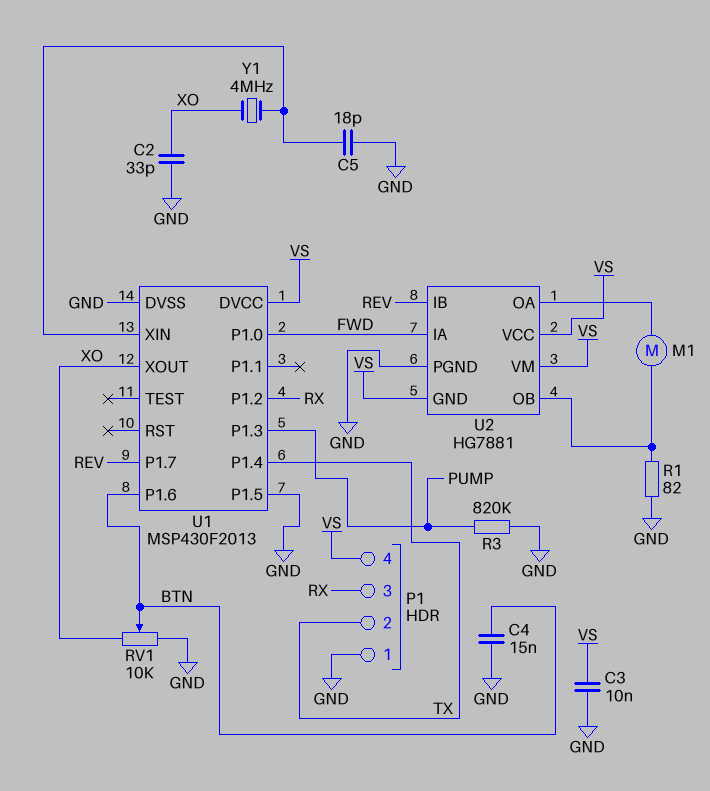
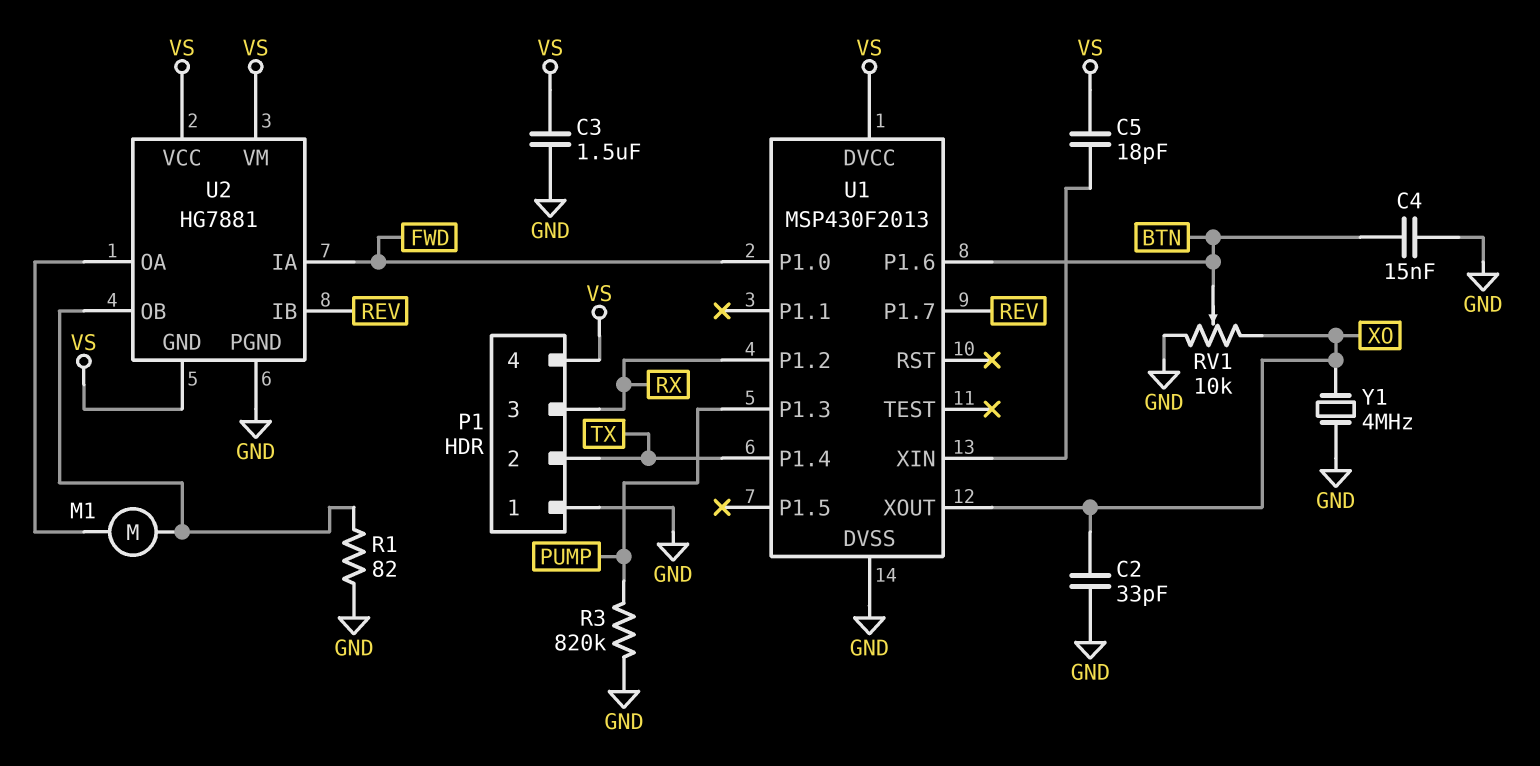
C3: 10nF (GND, VS) -> 1.5uF (GND, VS)
C5: 18pF (GND, U1/XIN) -> 18pF (U1/XIN, VS)
U1 pin P1.5: GND -> none
Y1: 4MHz (U1/XIN, XO) -> 4MHz (GND, XO)

